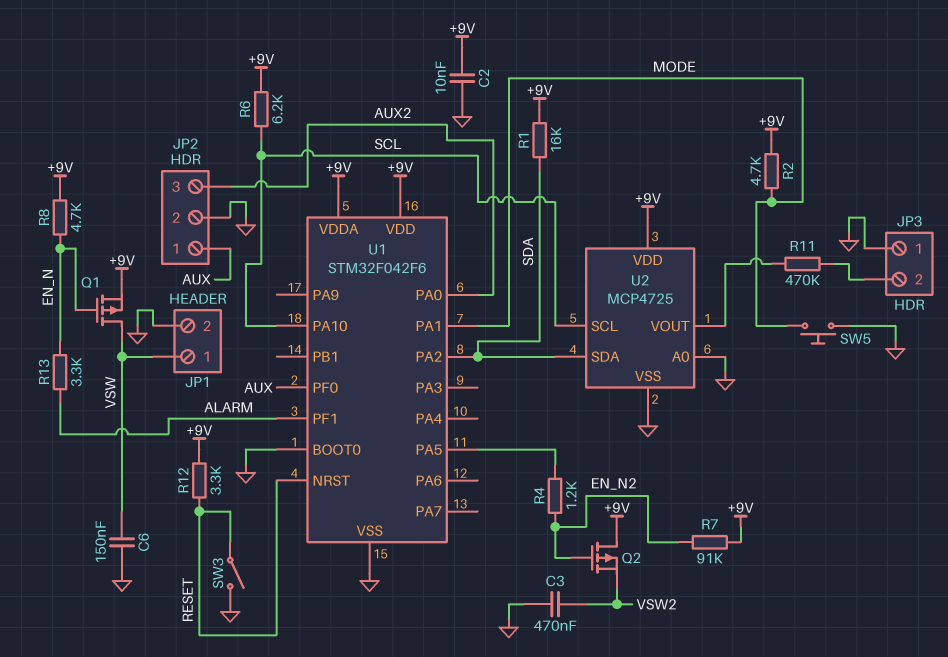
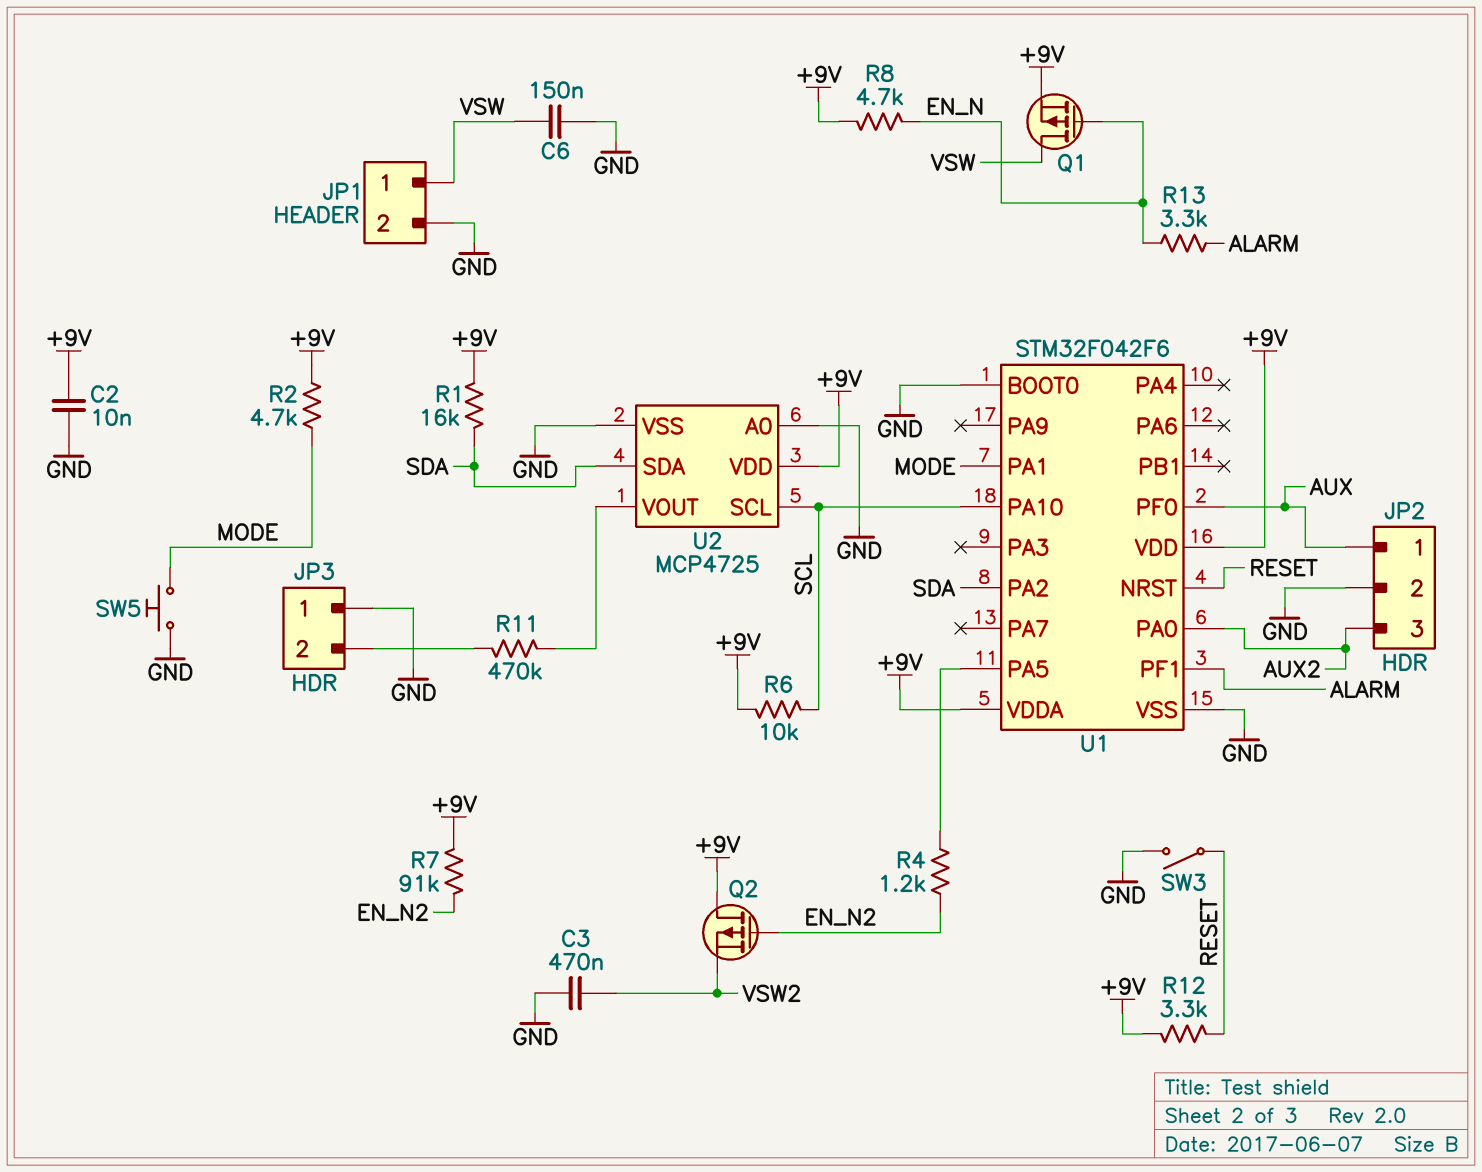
R6: 6.2k (+9V, SCL) -> 10k (+9V, SCL)

